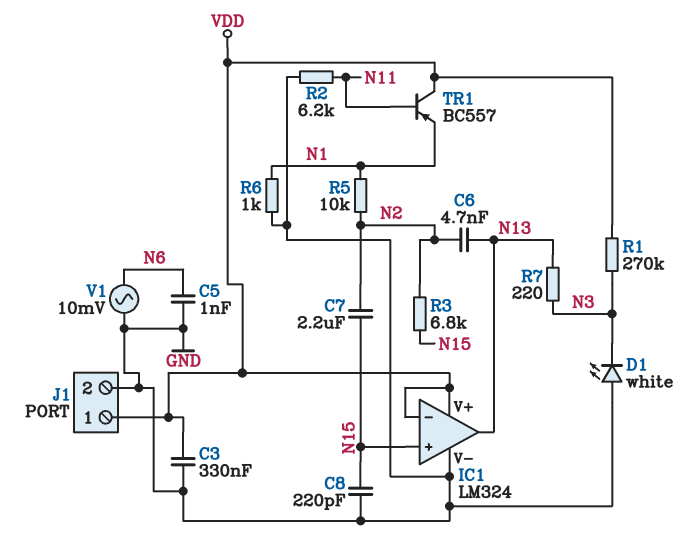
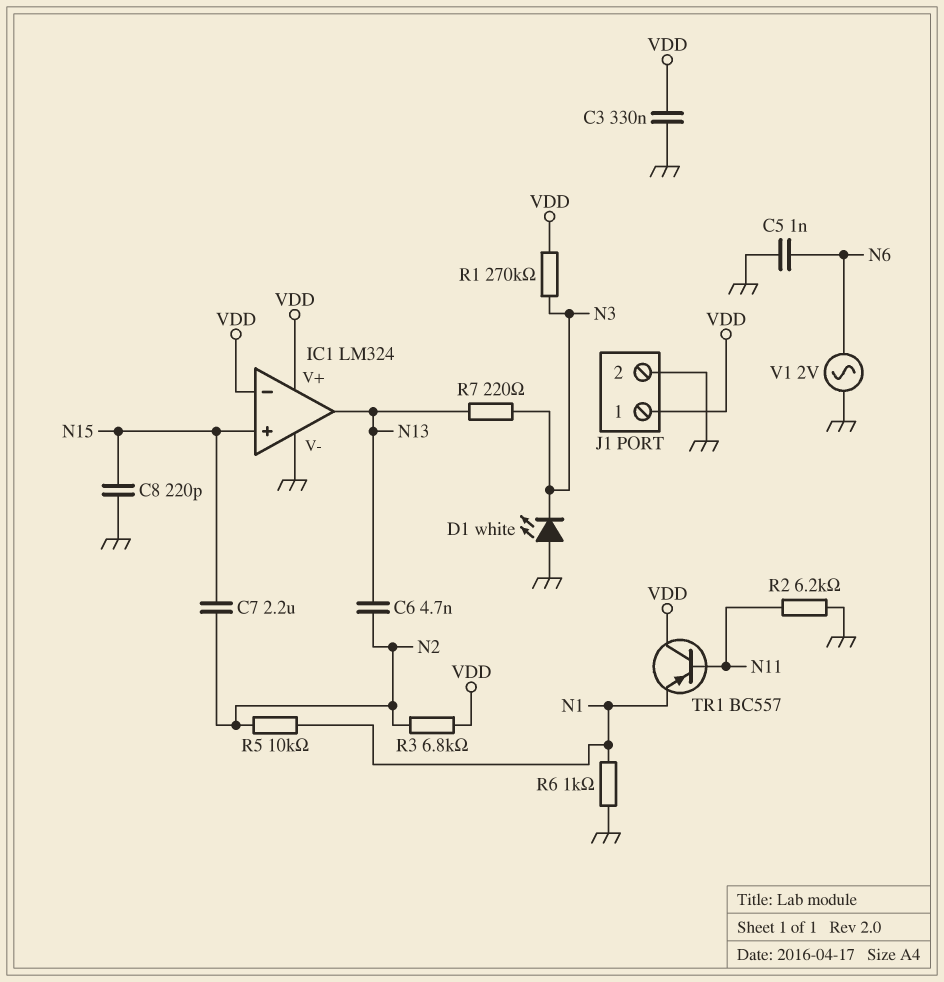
R3: 6.8k (N2, N15) -> 6.8k (N2, VDD)
V1: AC 10mV (GND, N6) -> AC 2V (GND, N6)

